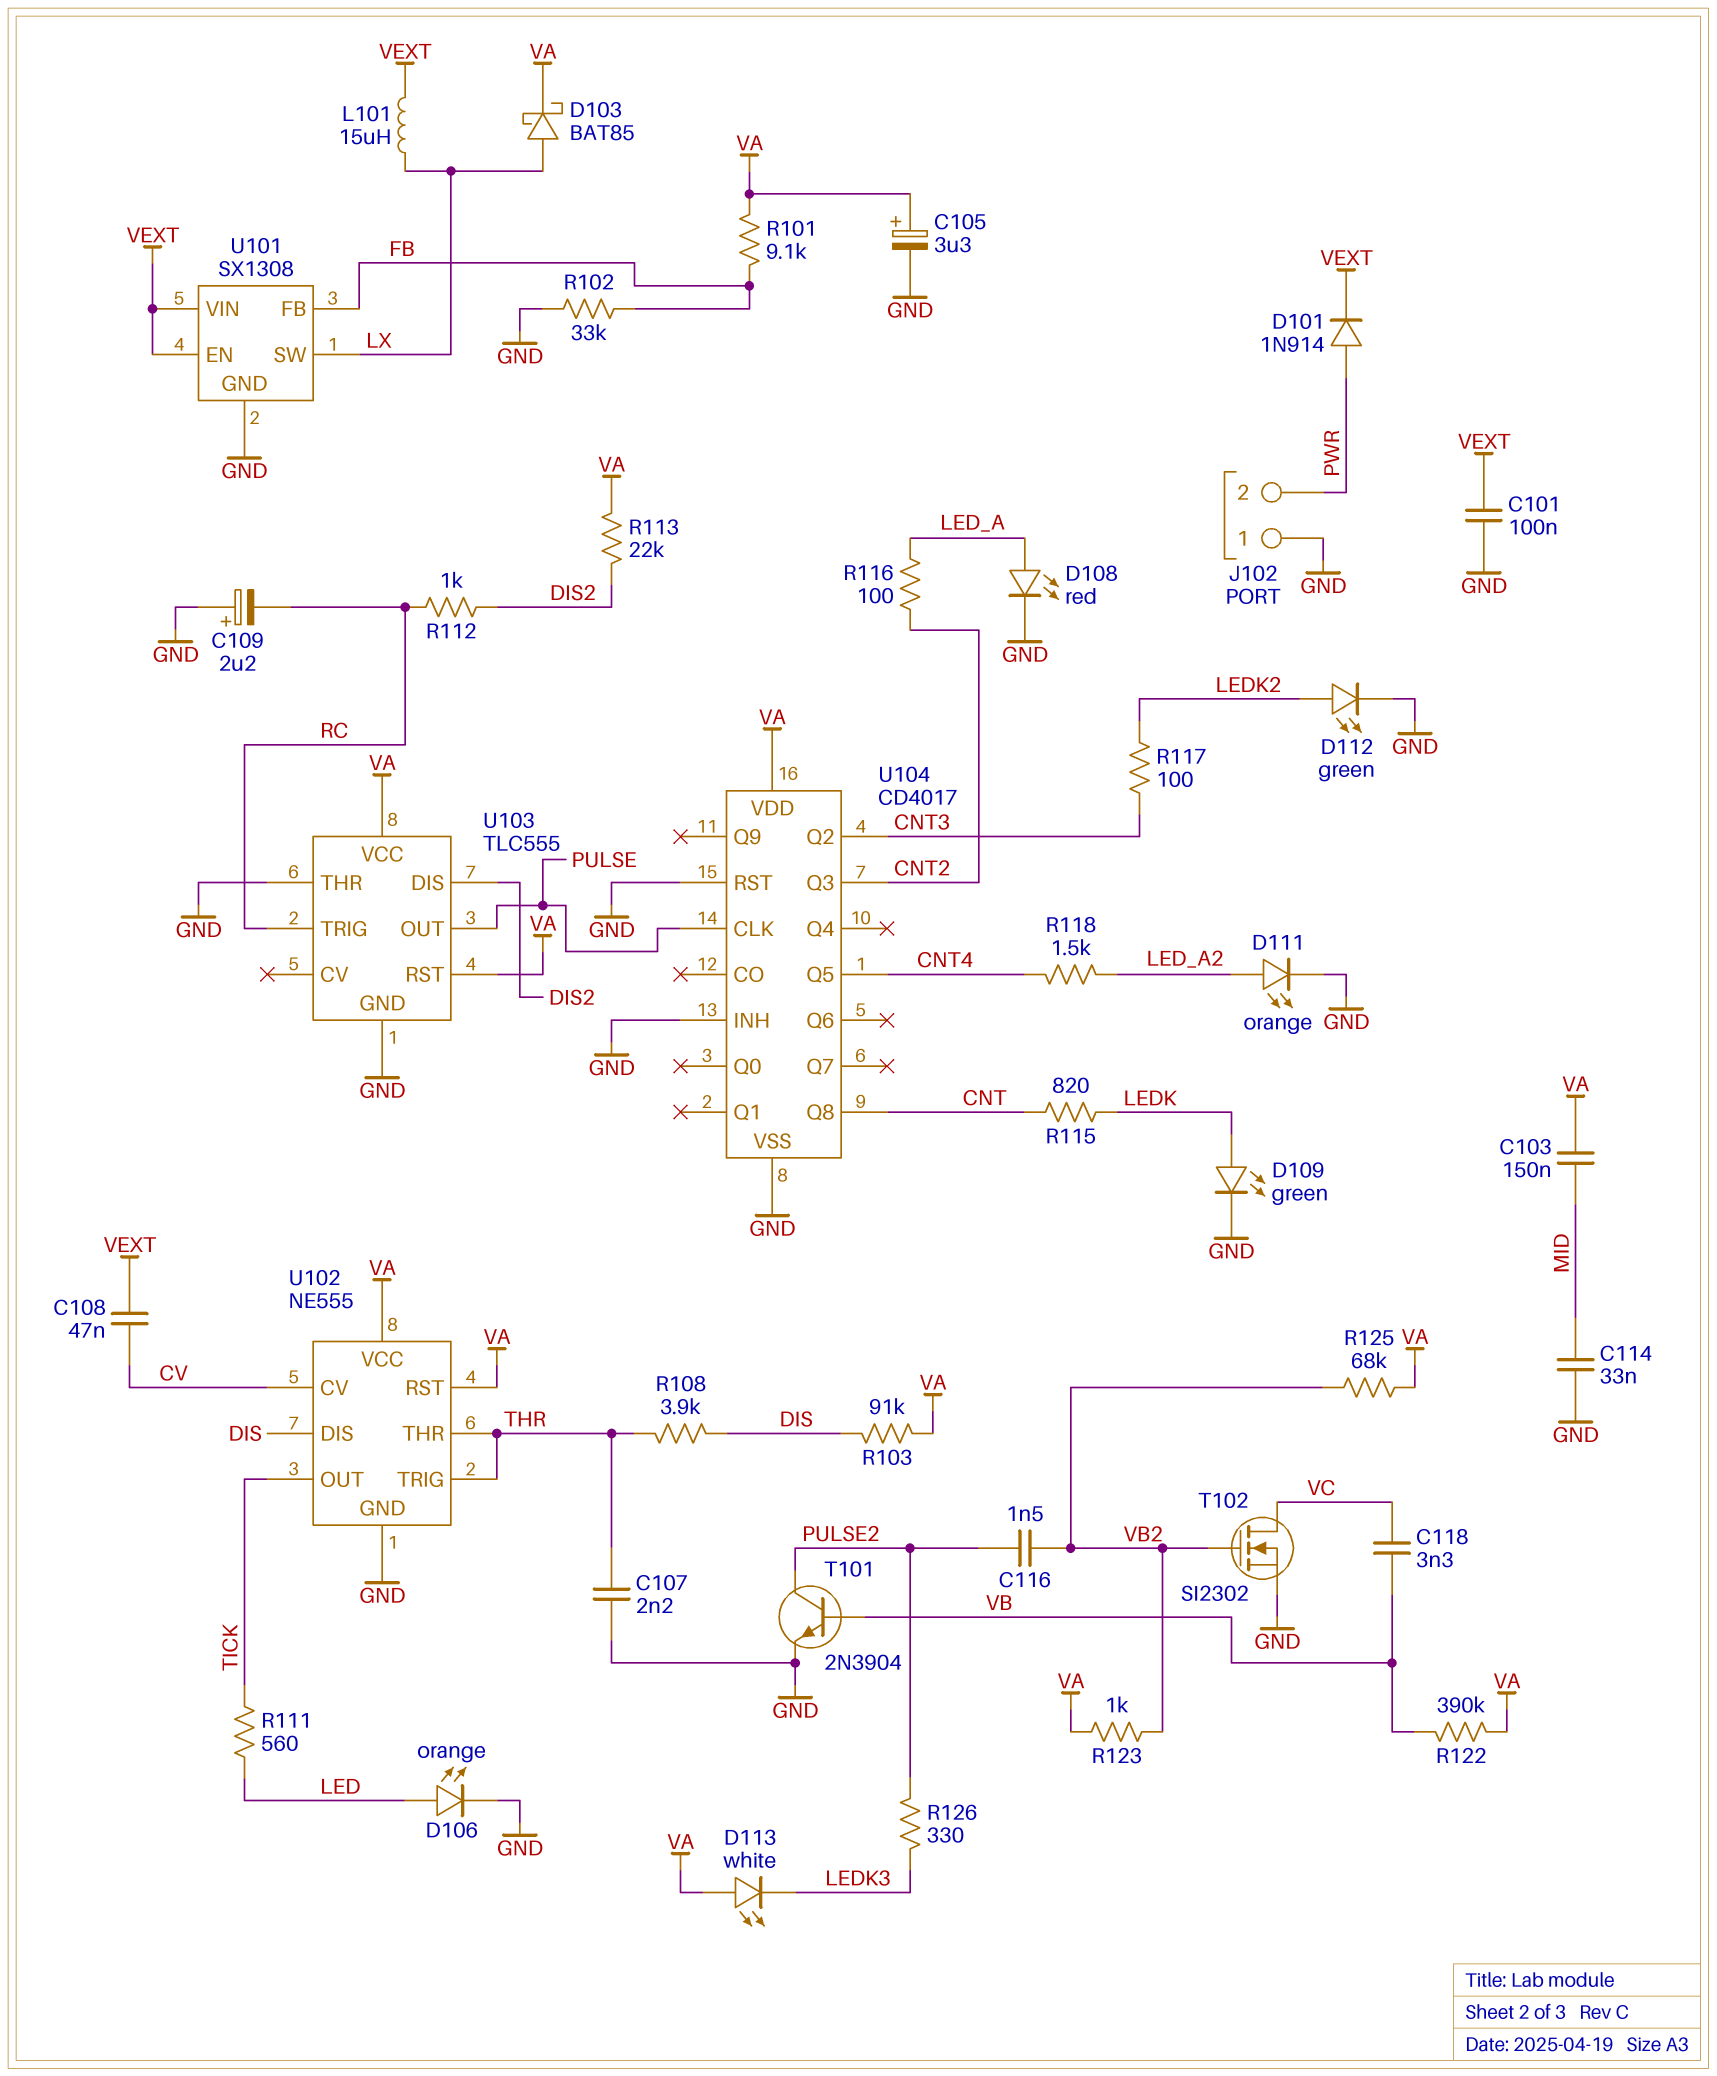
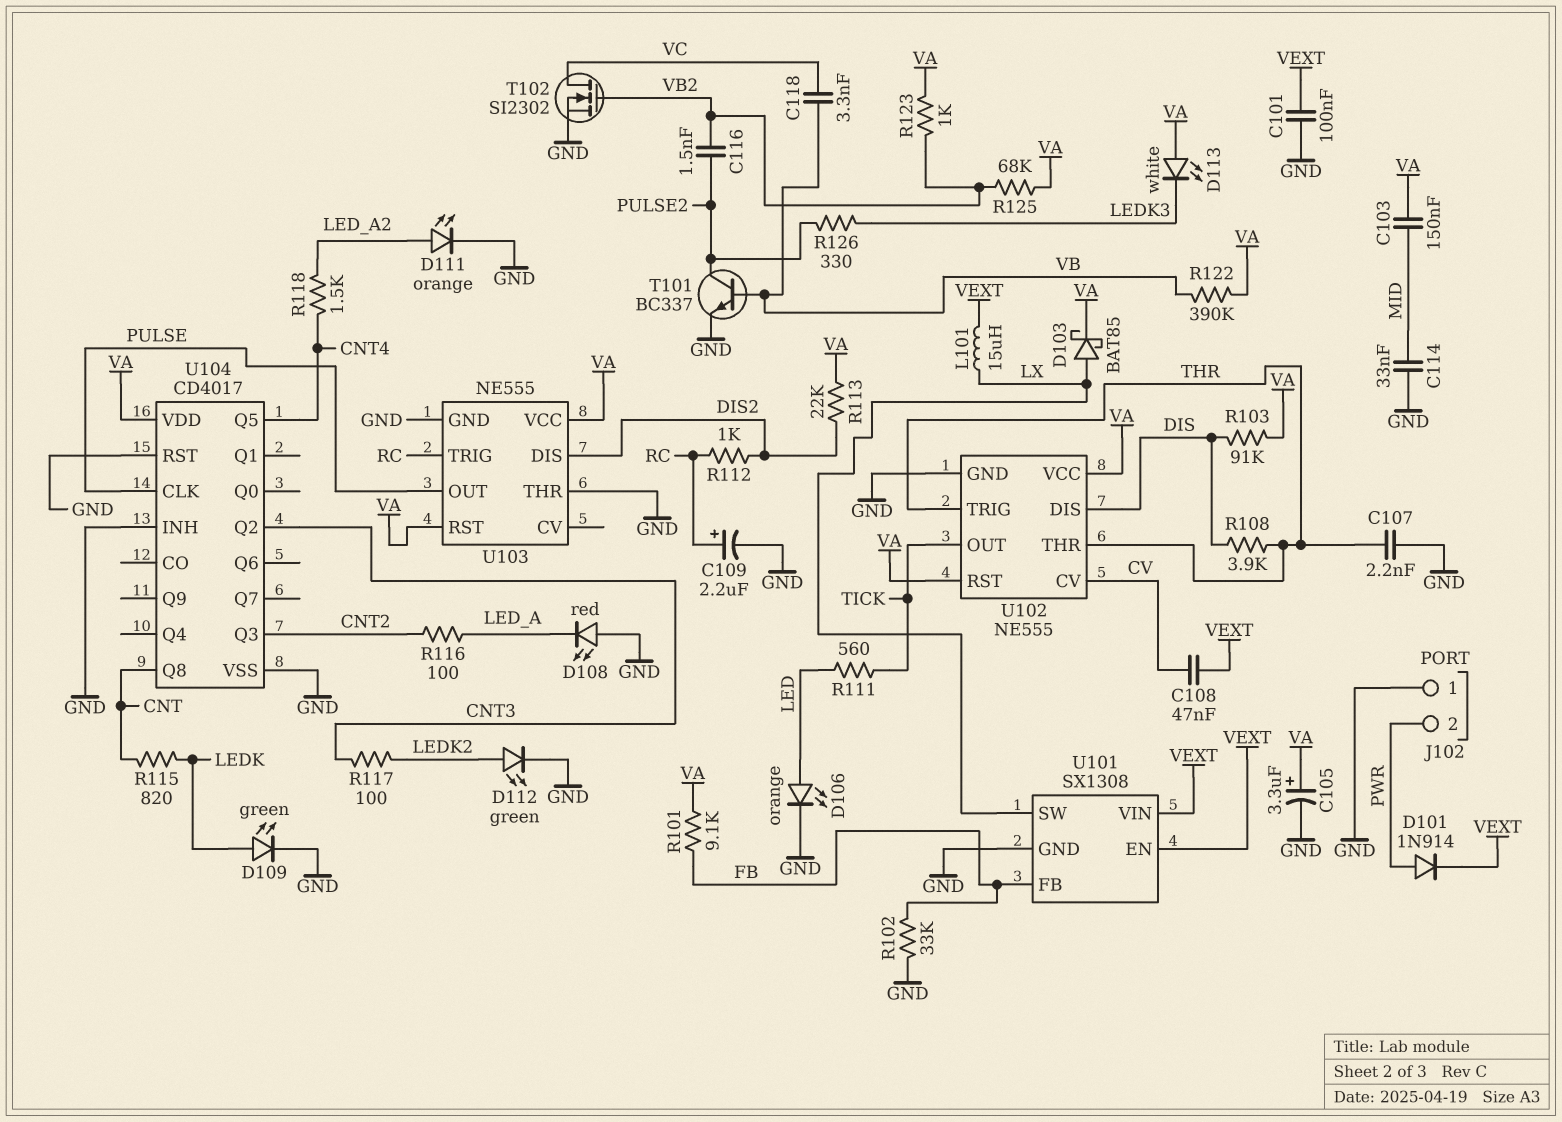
C109: 2.2uF (plus GND, minus RC) -> 2.2uF (plus RC, minus GND)
D108: LED red (A LED_A, K GND) -> LED red (A GND, K LED_A)
T101: NPN 2N3904 (B VB, C PULSE2, E GND) -> NPN BC337 (B VB, C PULSE2, E GND)
U103: TLC555 -> NE555

